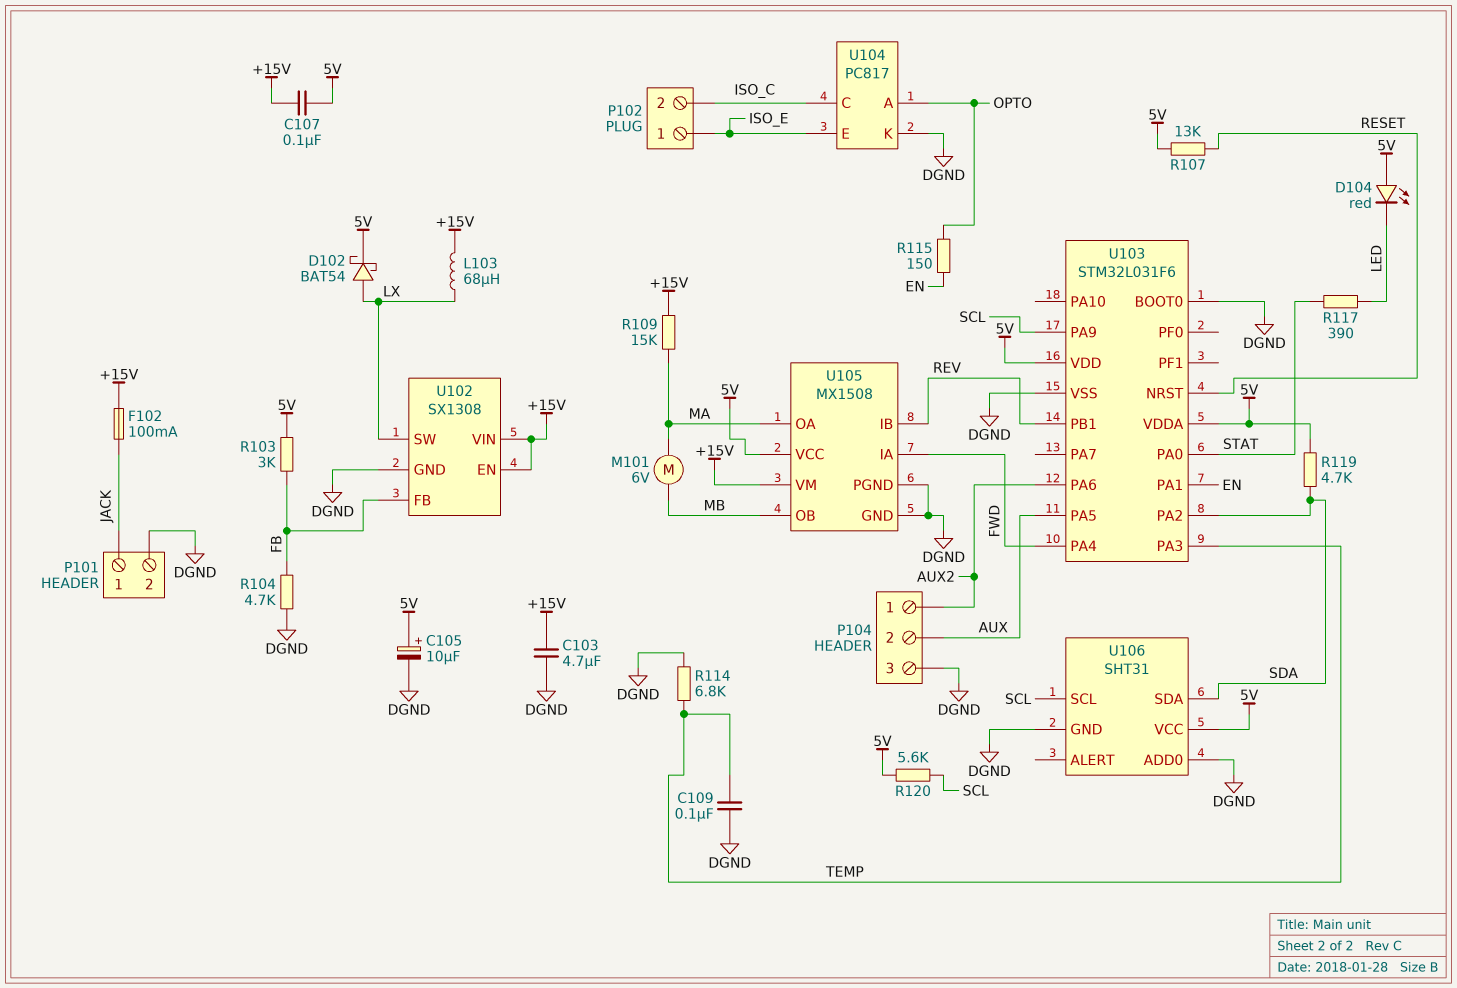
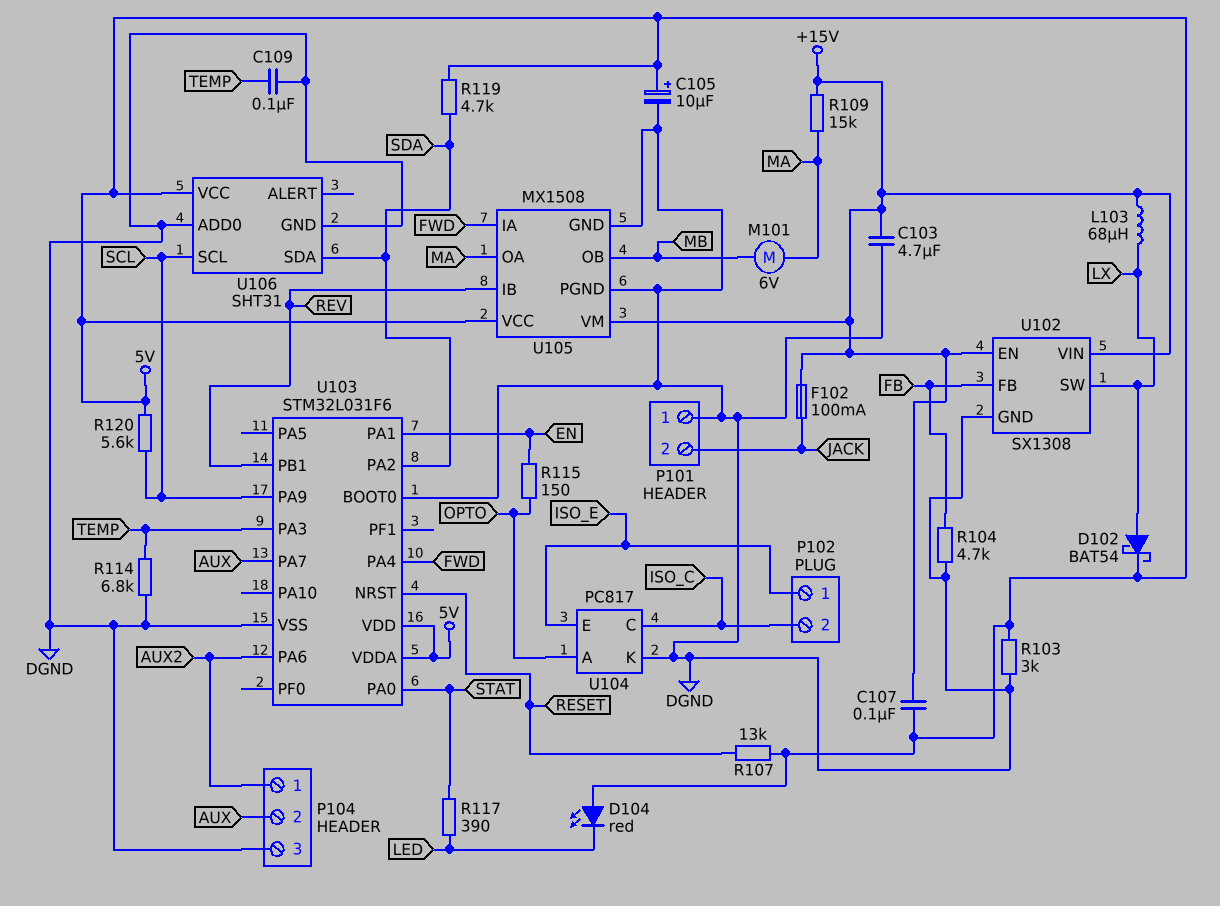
P101 pin 1: JACK -> DGND
P101 pin 2: DGND -> JACK
R103: 3k (5V, FB) -> 3k (5V, DGND)
U103 pin PA5: AUX -> none
U103 pin PA7: none -> AUX

